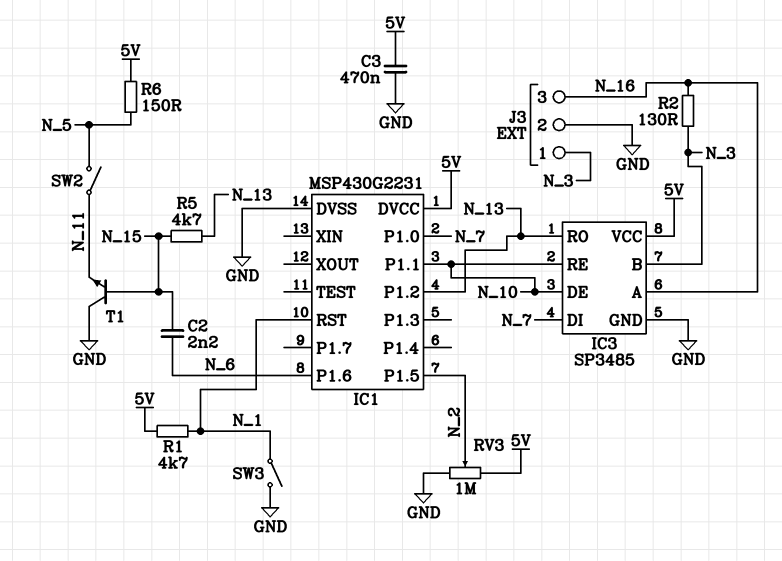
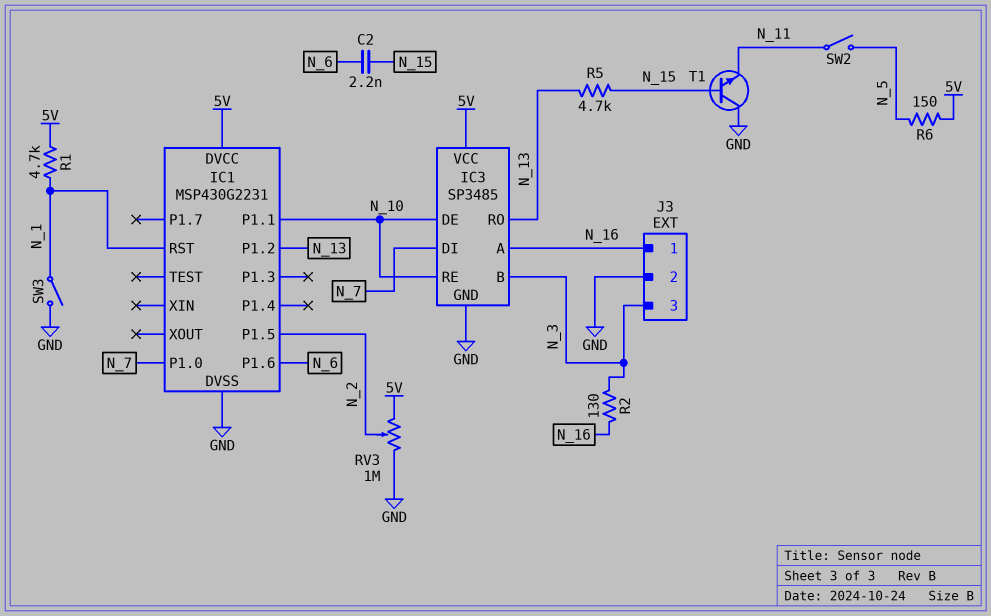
C3: 470nF (5V, GND) -> none
J3 pin 1: N_3 -> N_16
J3 pin 3: N_16 -> N_3

